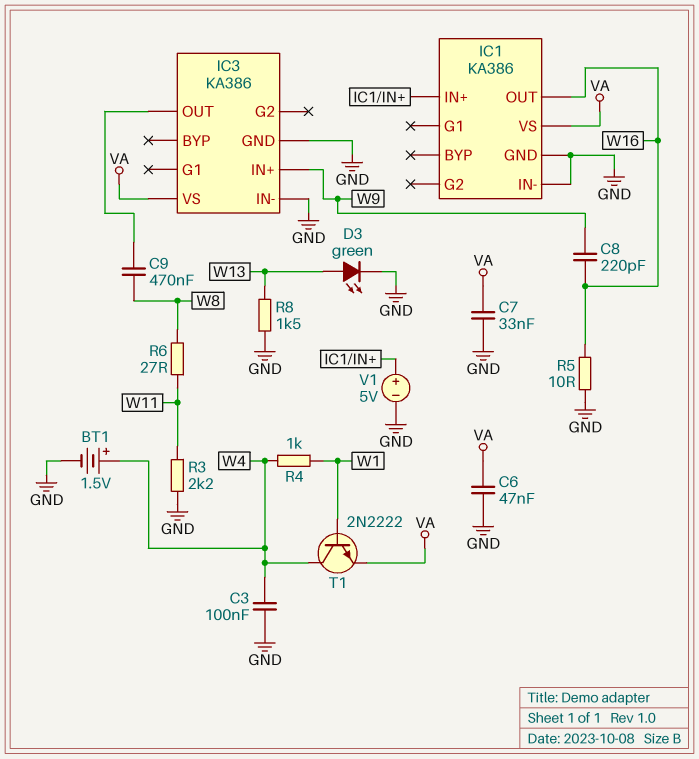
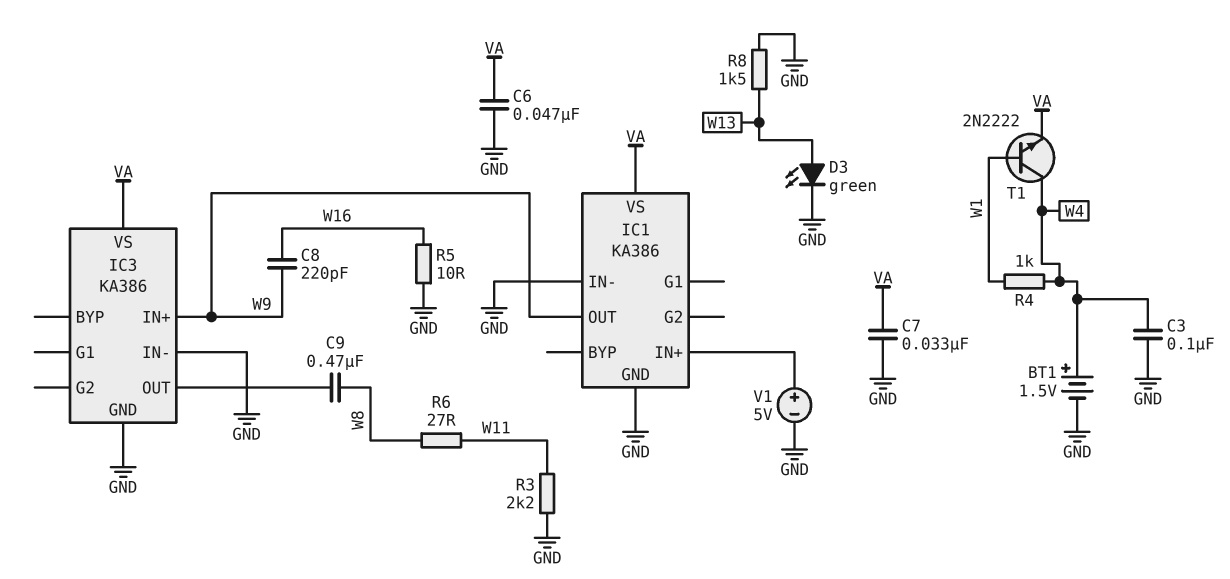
IC1 pin OUT: W16 -> W9

